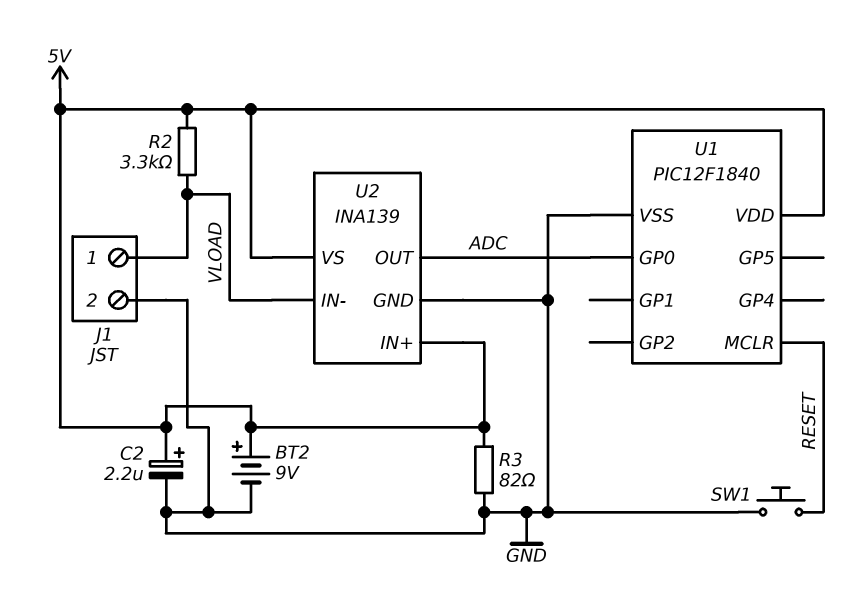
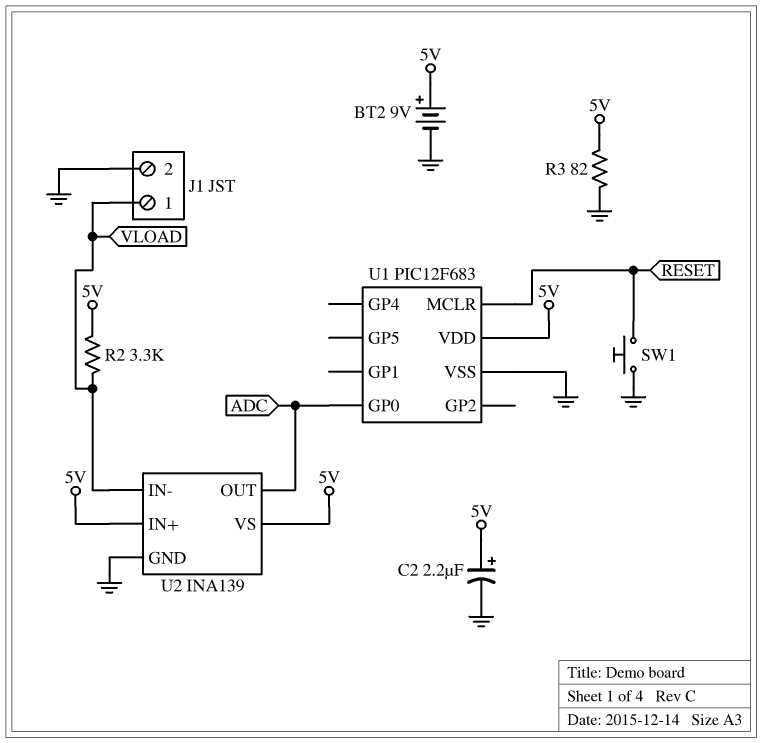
U1: PIC12F1840 -> PIC12F683

